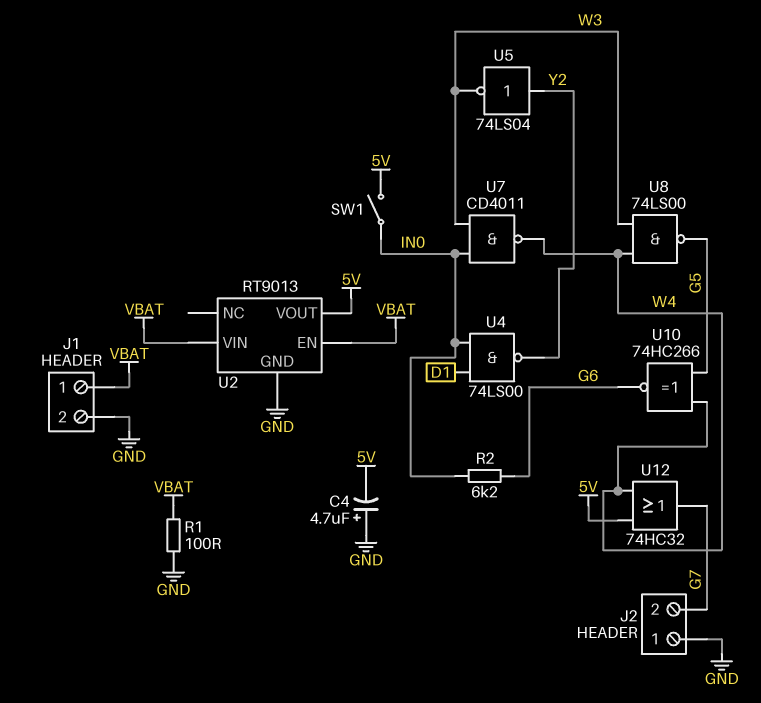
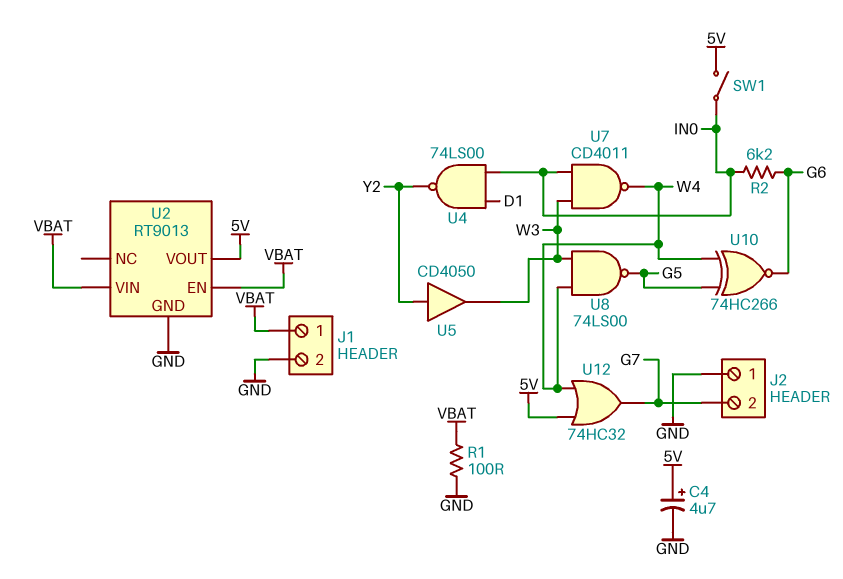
C4: 4.7uF (plus GND, minus 5V) -> 4.7uF (plus 5V, minus GND)
U5: NOT 74LS04 (in Y2, out W3) -> buffer CD4050 (in Y2, out W3)

